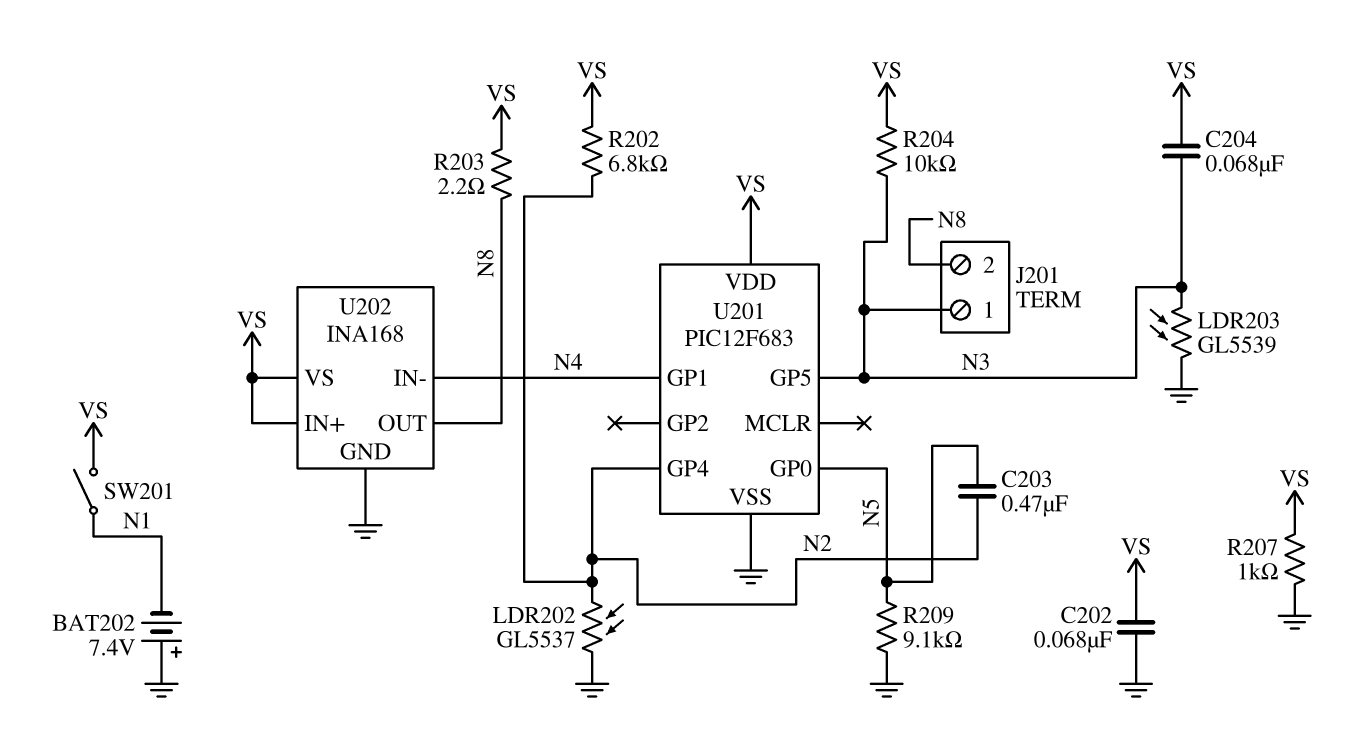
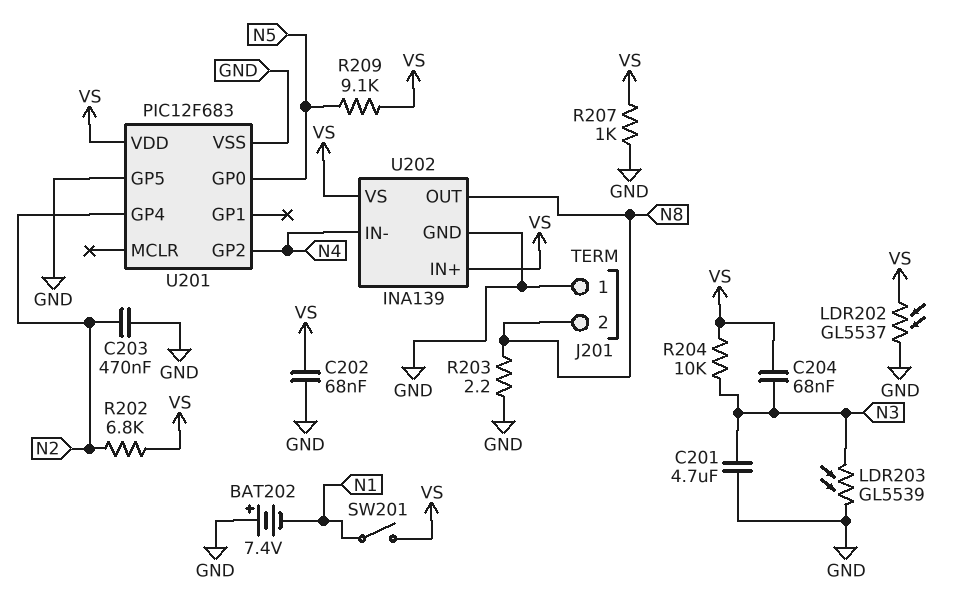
C201: none -> 4.7uF (GND, N3)
C203: 470nF (N2, N5) -> 470nF (GND, N2)
J201 pin 1: N3 -> GND
LDR202: GL5537 (GND, N2) -> GL5537 (GND, VS)
R203: 2.2 (N8, VS) -> 2.2 (GND, N8)
R209: 9.1k (GND, N5) -> 9.1k (N5, VS)
U201 pin GP1: N4 -> none
U201 pin GP2: none -> N4
U201 pin GP5: N3 -> GND
U202: INA168 -> INA139

